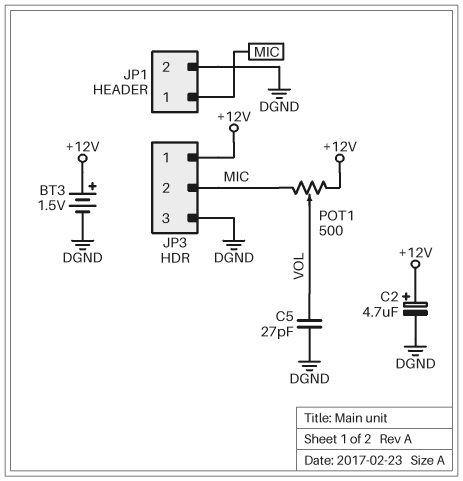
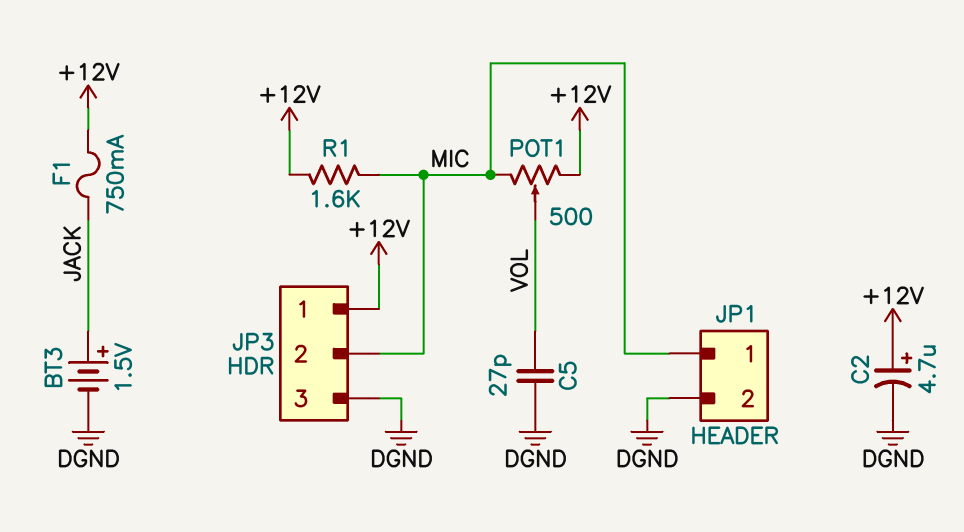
BT3: 1.5V (plus +12V, minus DGND) -> 1.5V (plus JACK, minus DGND)
F1: none -> 750mA (+12V, JACK)
R1: none -> 1.6k (+12V, MIC)

